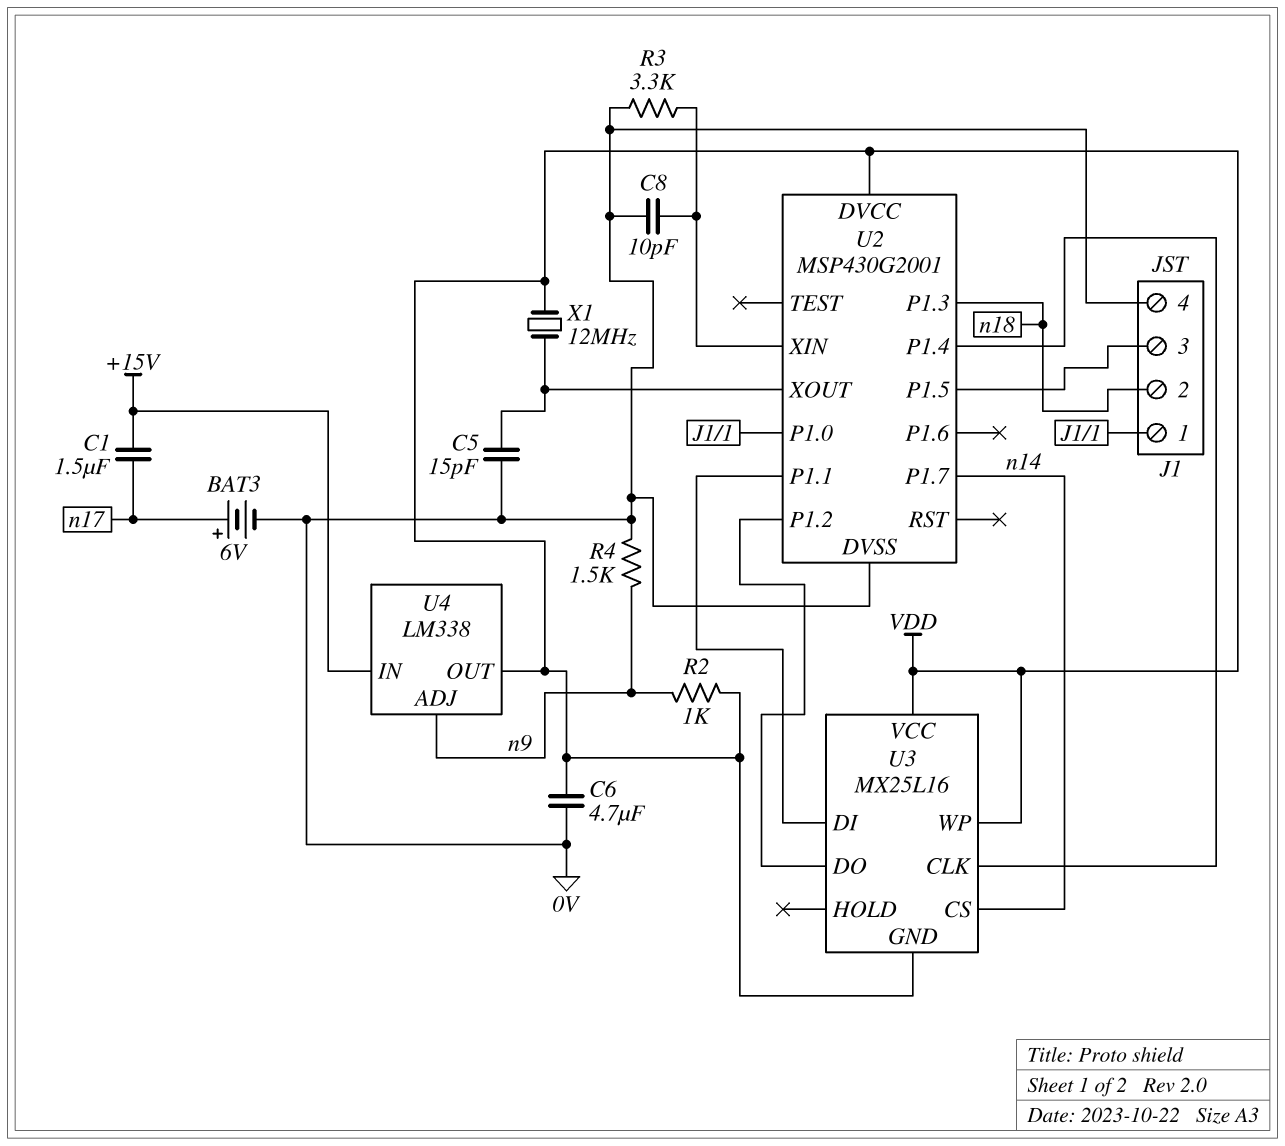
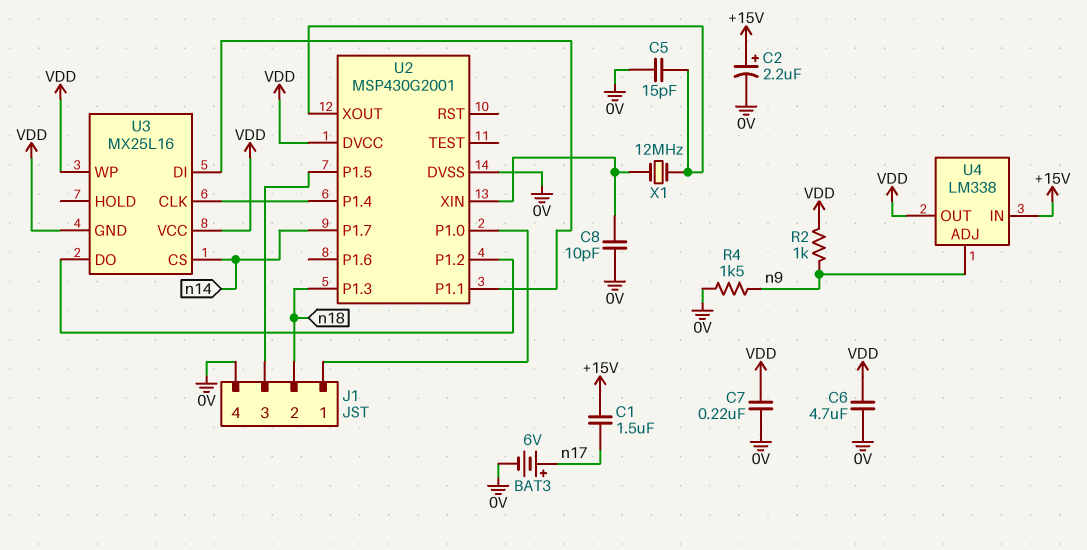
C2: none -> 2.2uF (plus +15V, minus 0V)
C7: none -> 220nF (0V, VDD)
R3: 3.3k (0V, U2/XIN) -> none
X1: 12MHz (U2/XOUT, VDD) -> 12MHz (U2/XIN, U2/XOUT)

